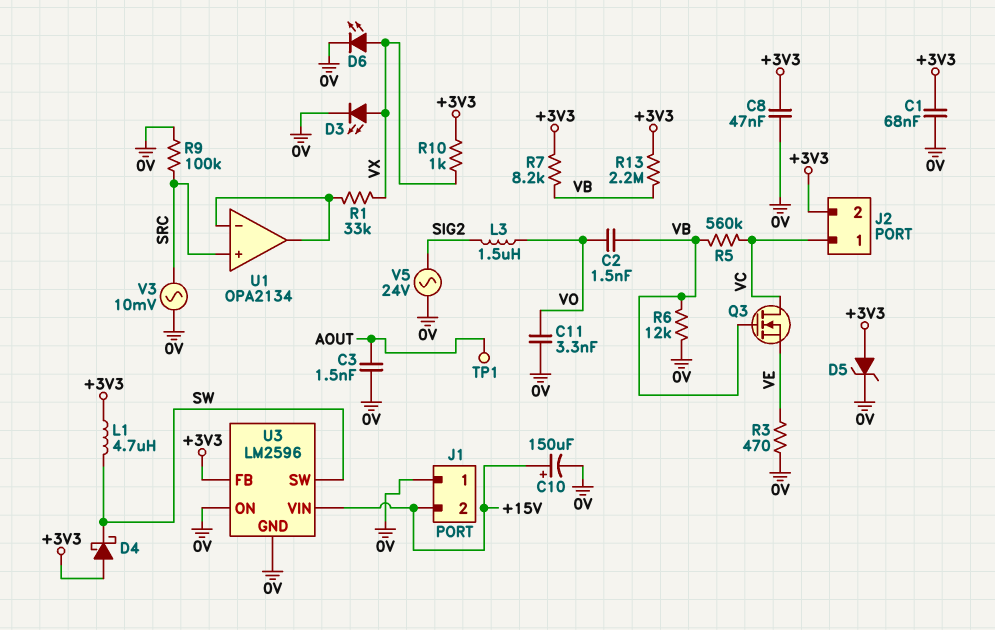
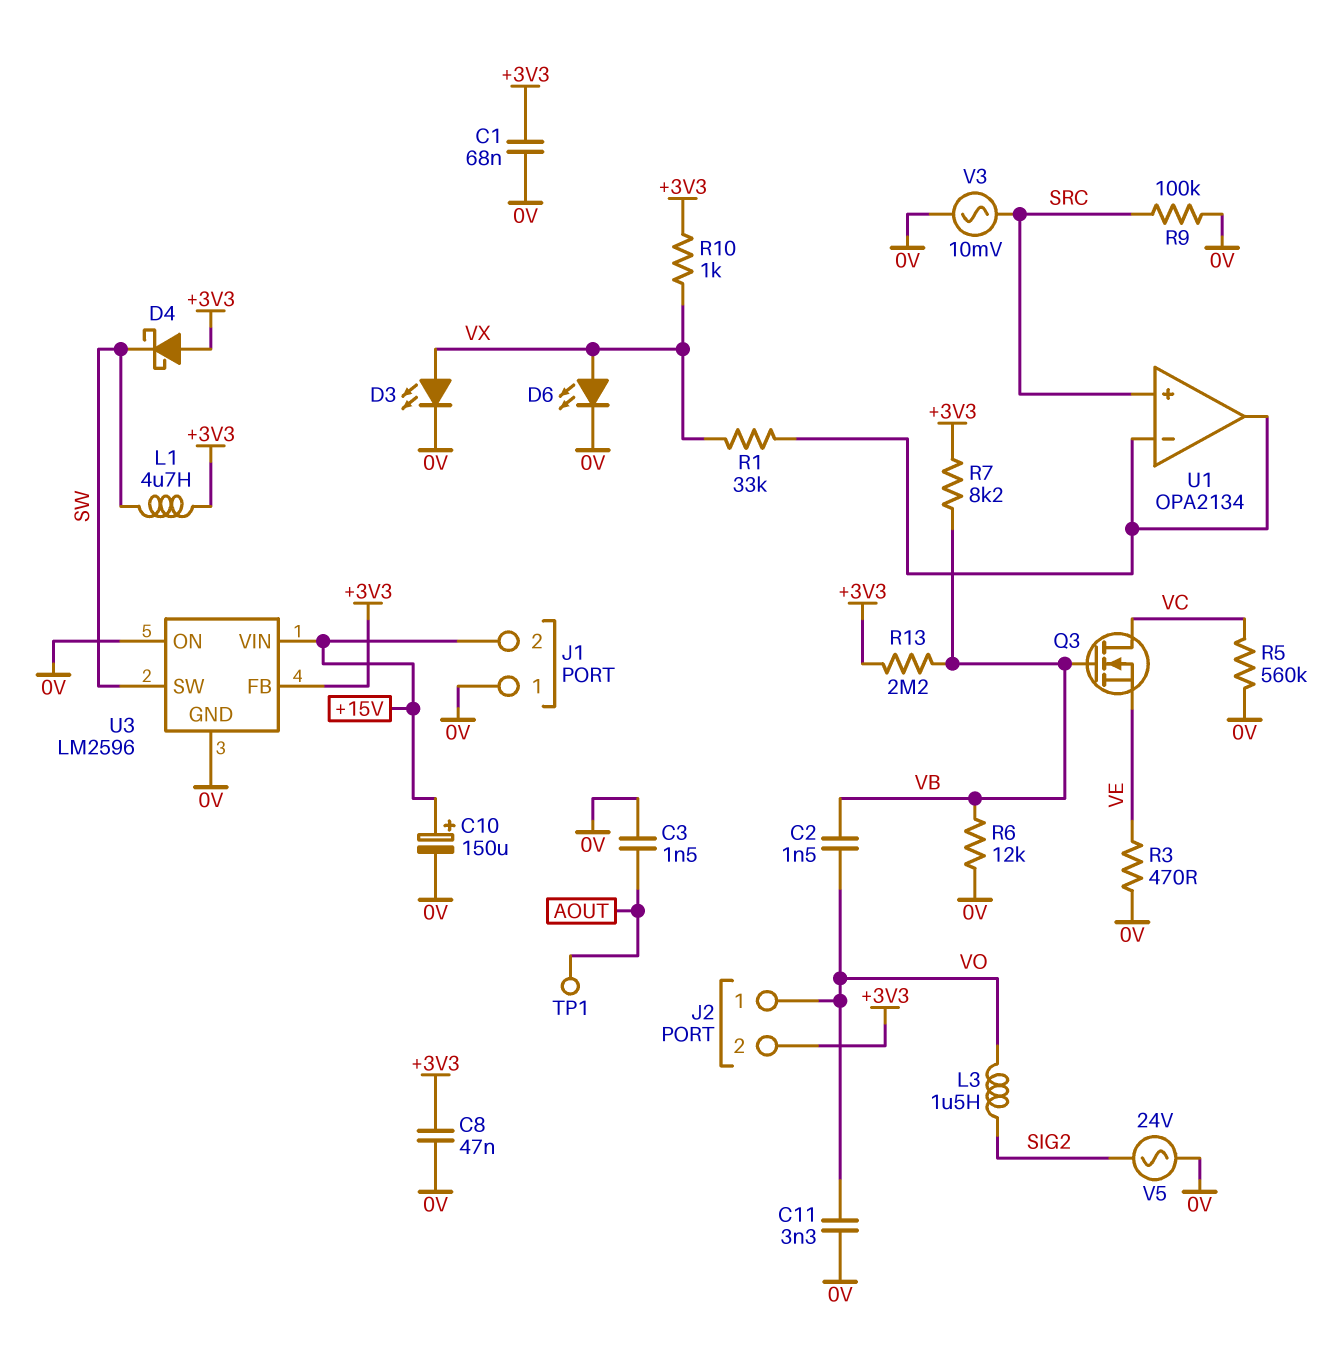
D5: zener (A +3V3, K 0V) -> none
J2 pin 1: VC -> VO
R5: 560k (VB, VC) -> 560k (0V, VC)

